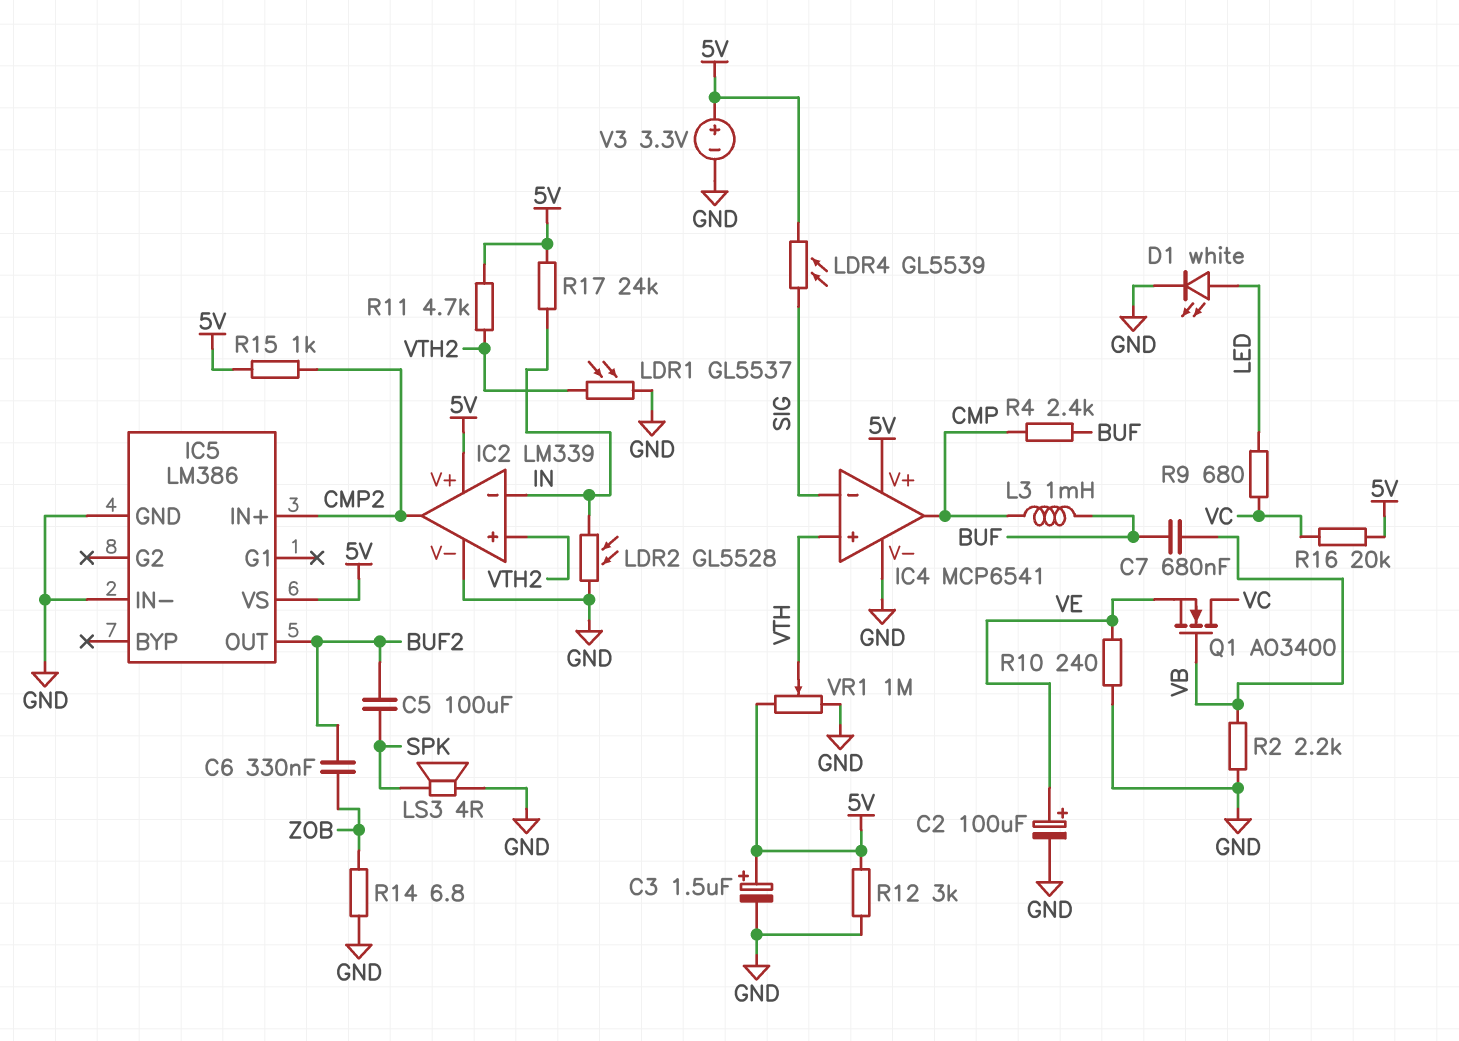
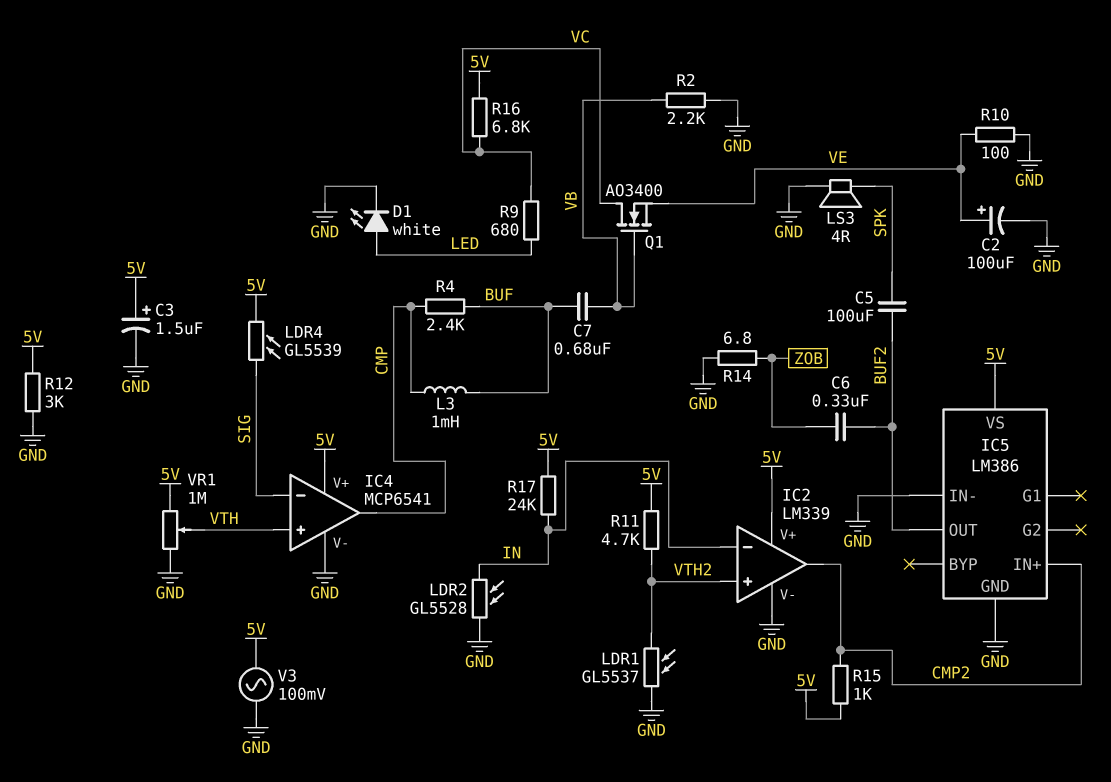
R10: 240 (GND, VE) -> 100 (GND, VE)
R16: 20k (5V, VC) -> 6.8k (5V, VC)
V3: 3.3V (plus 5V, minus GND) -> AC 100mV (5V, GND)

